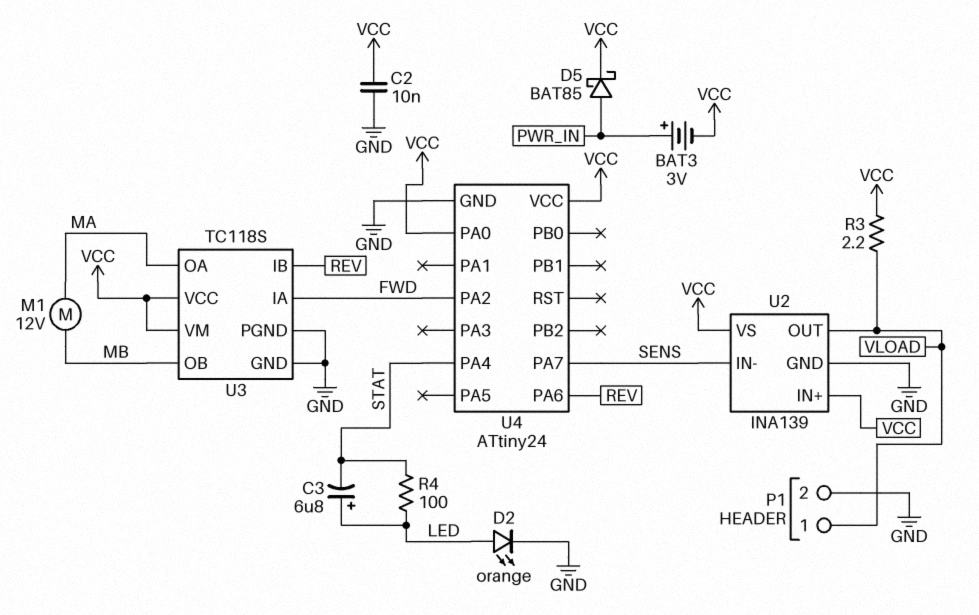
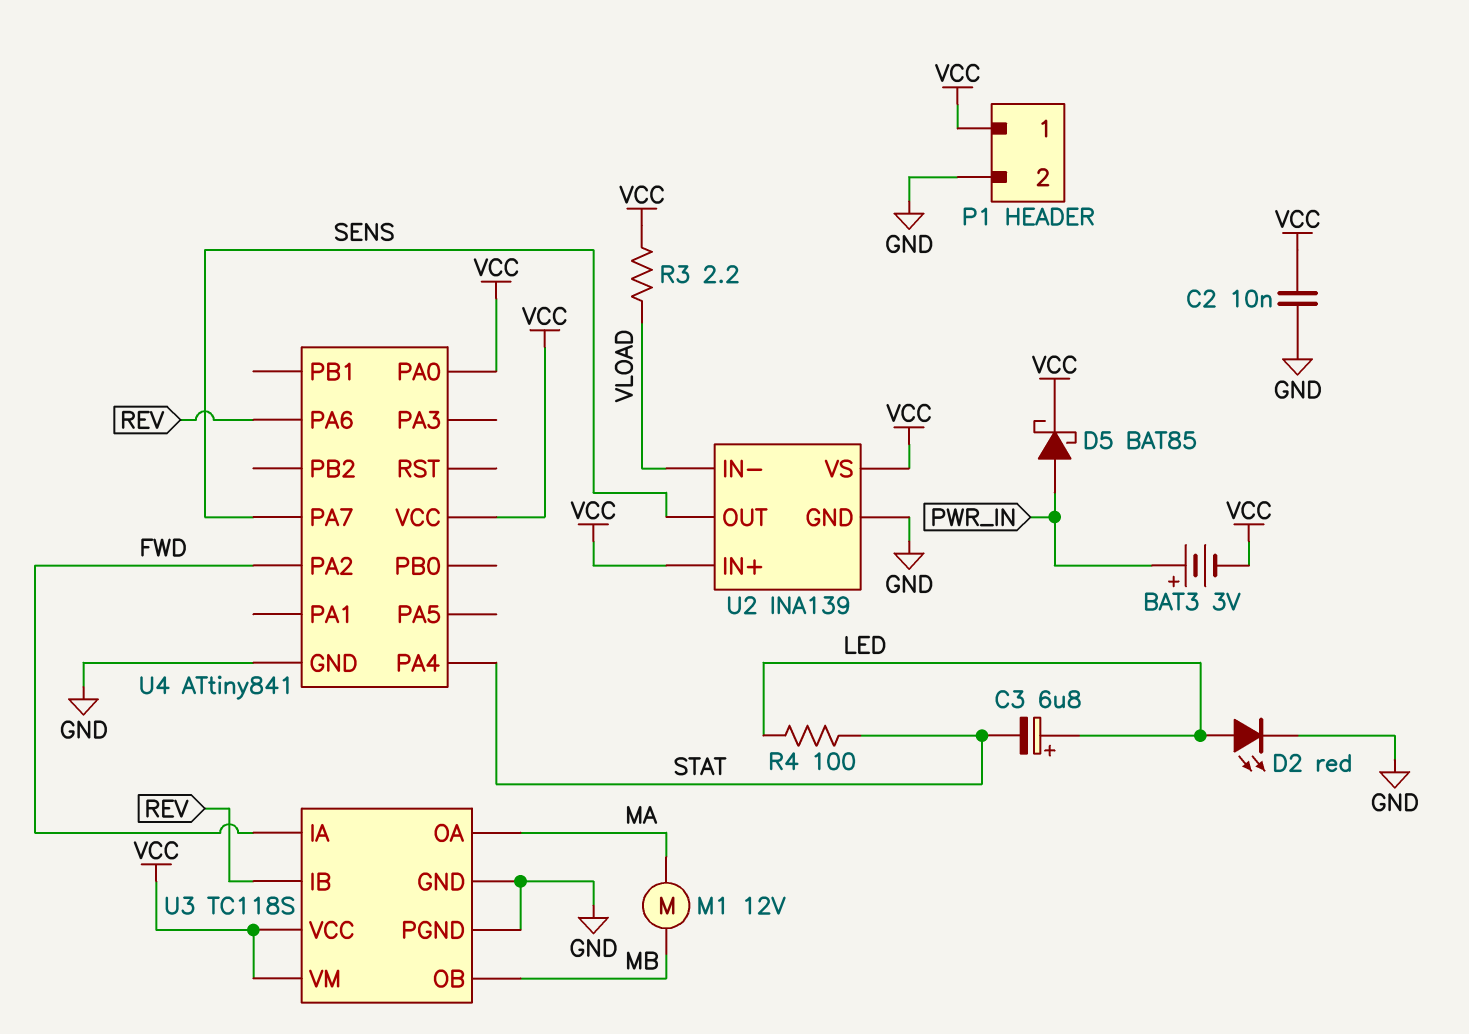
D2: LED orange (A LED, K GND) -> LED red (A LED, K GND)
P1 pin 1: VLOAD -> VCC
U2 pin IN-: SENS -> VLOAD
U2 pin OUT: VLOAD -> SENS
U4: ATtiny24 -> ATtiny841

